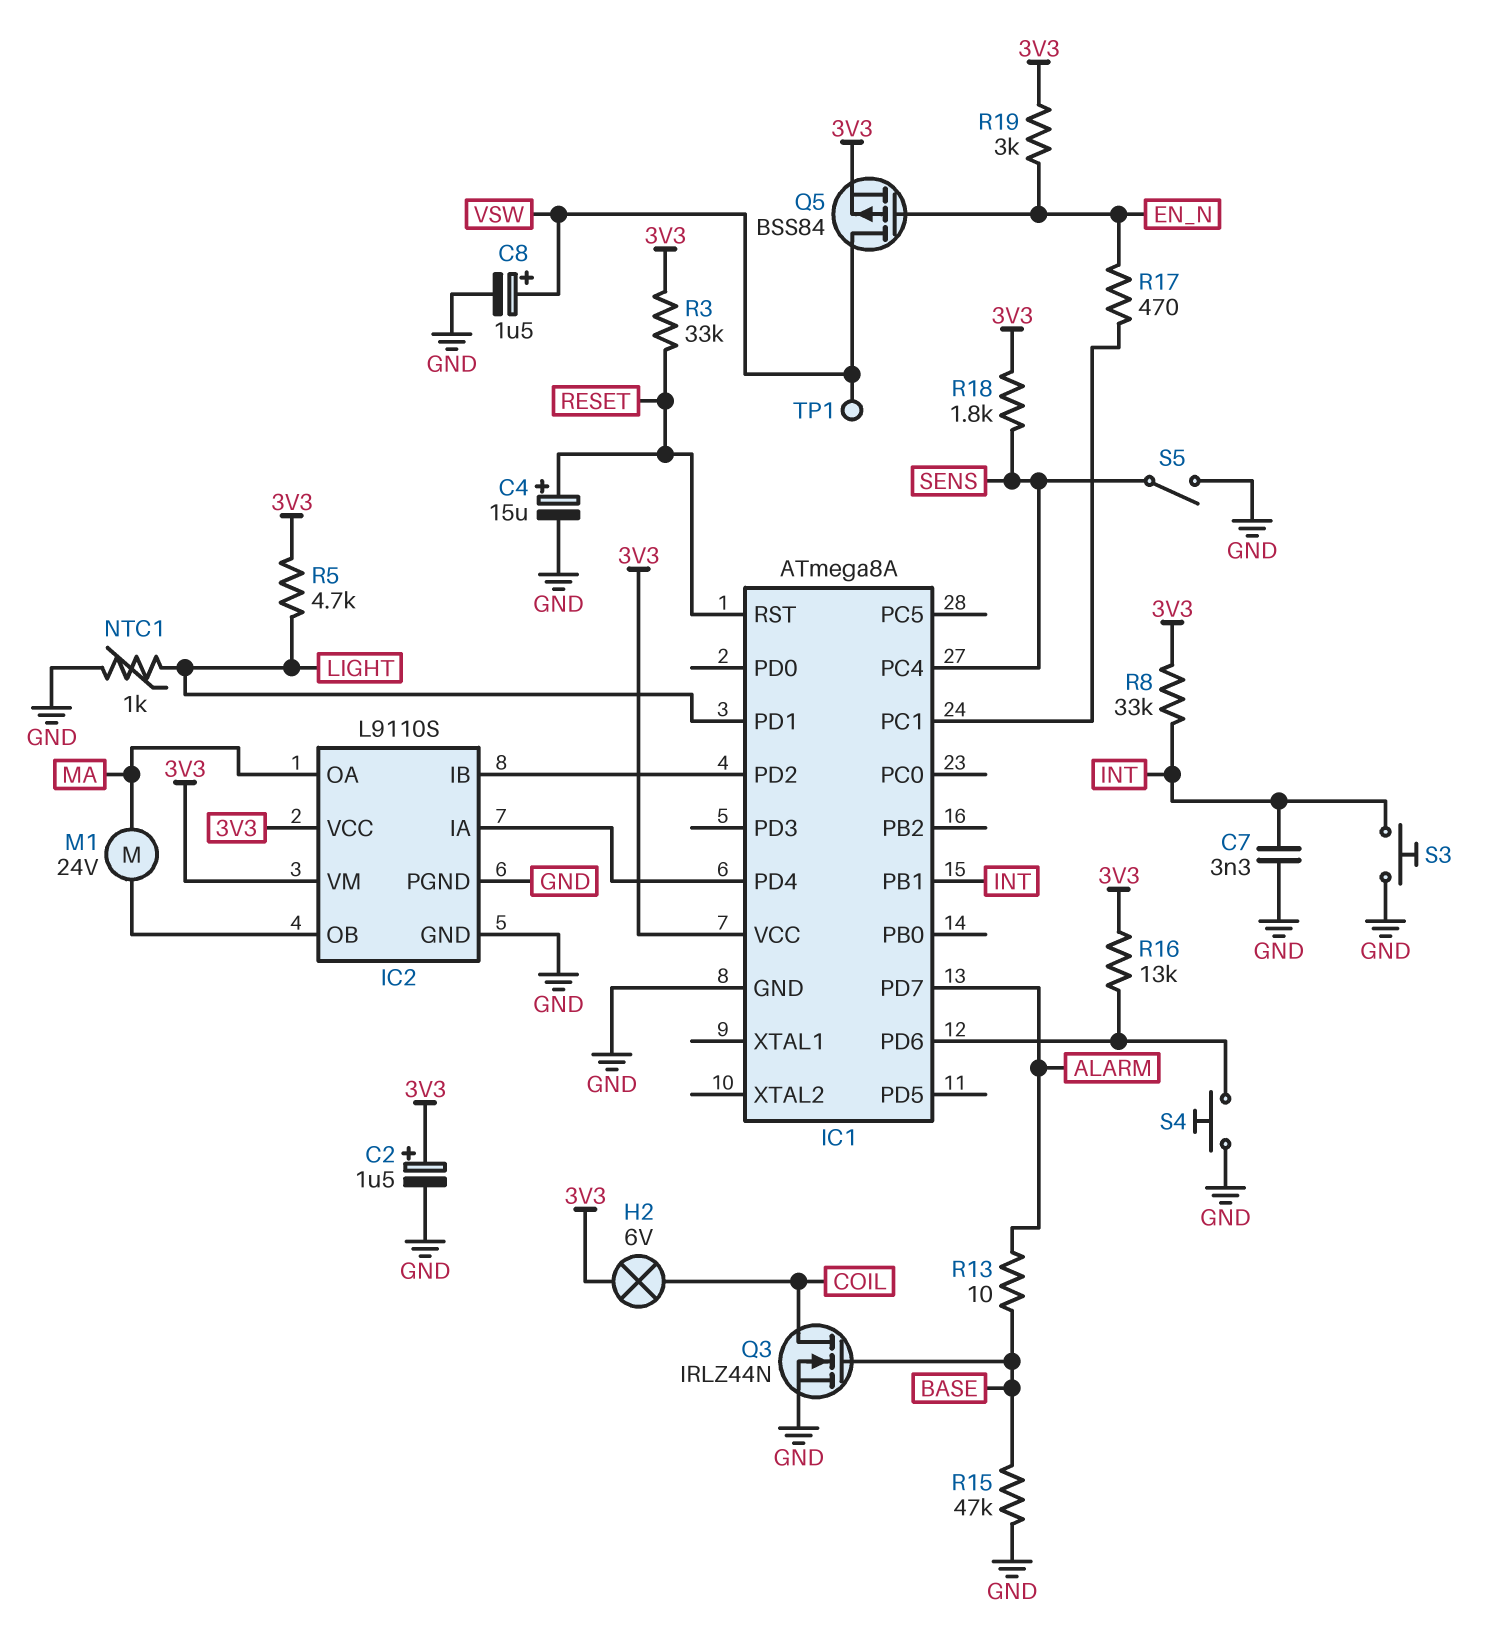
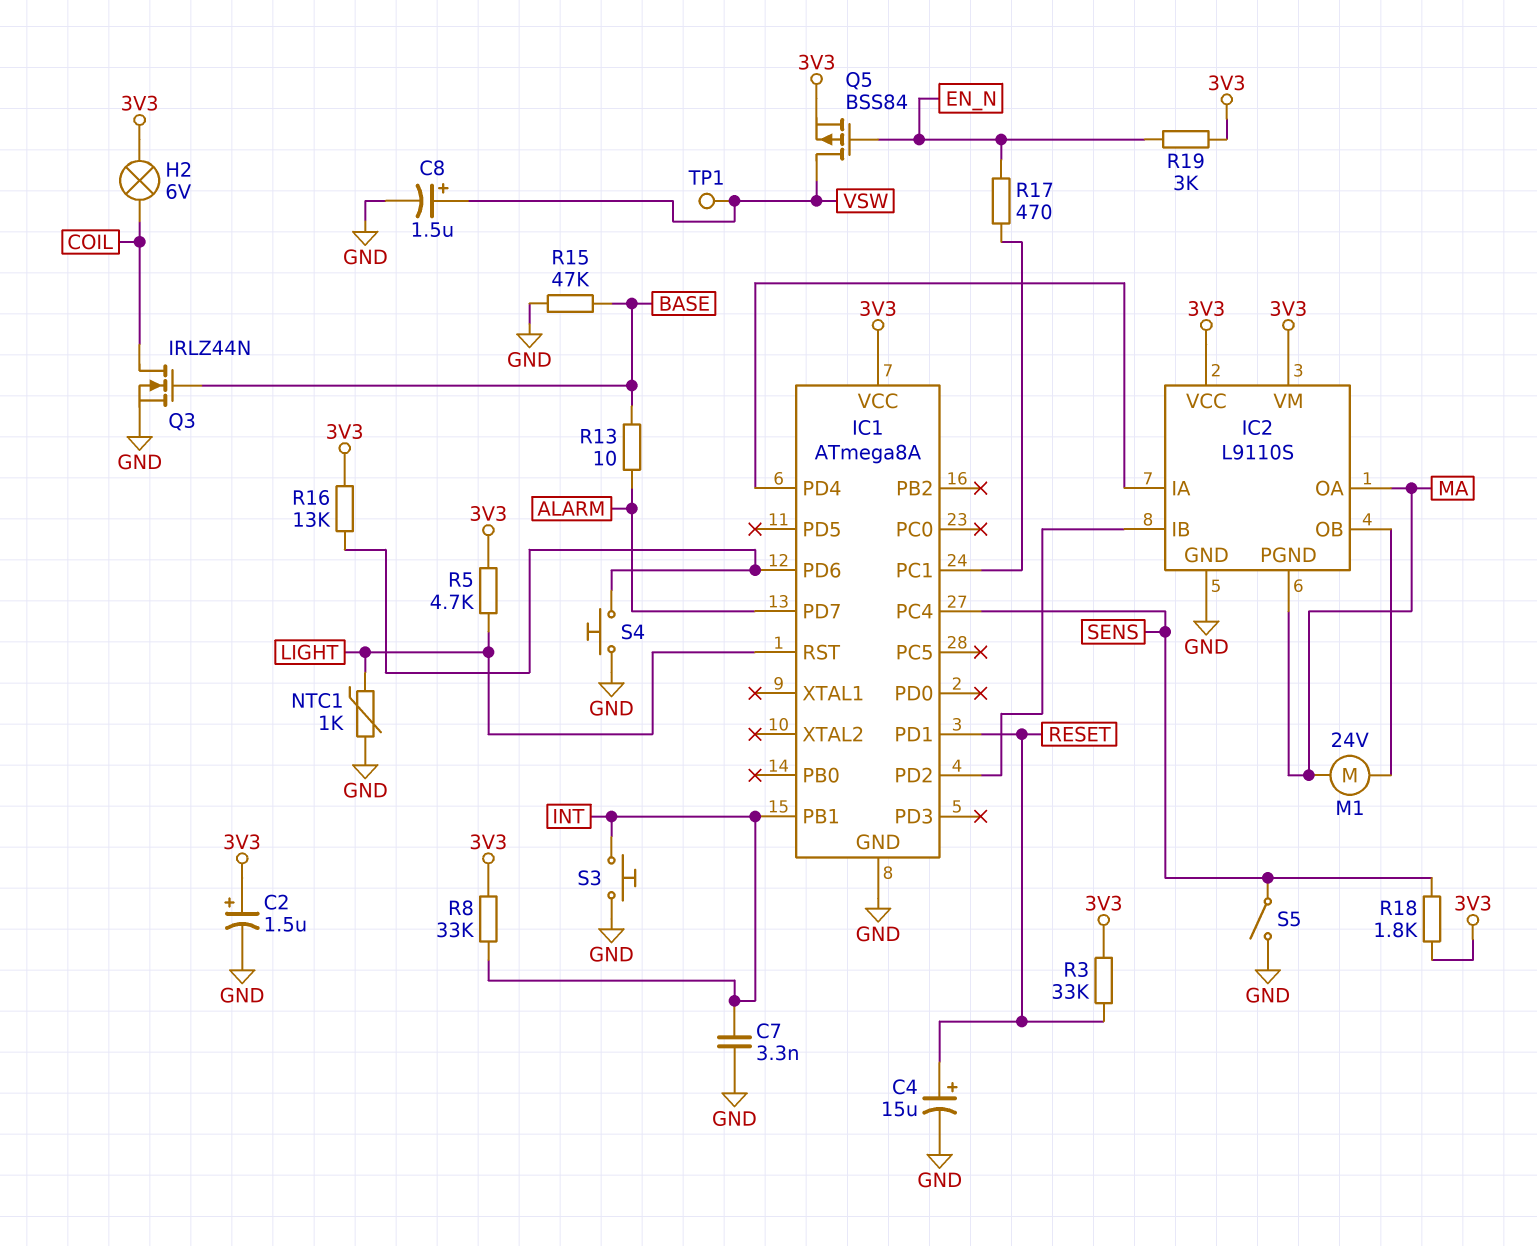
IC1 pin PD1: LIGHT -> RESET
IC1 pin RST: RESET -> LIGHT
IC2 pin PGND: GND -> MA

